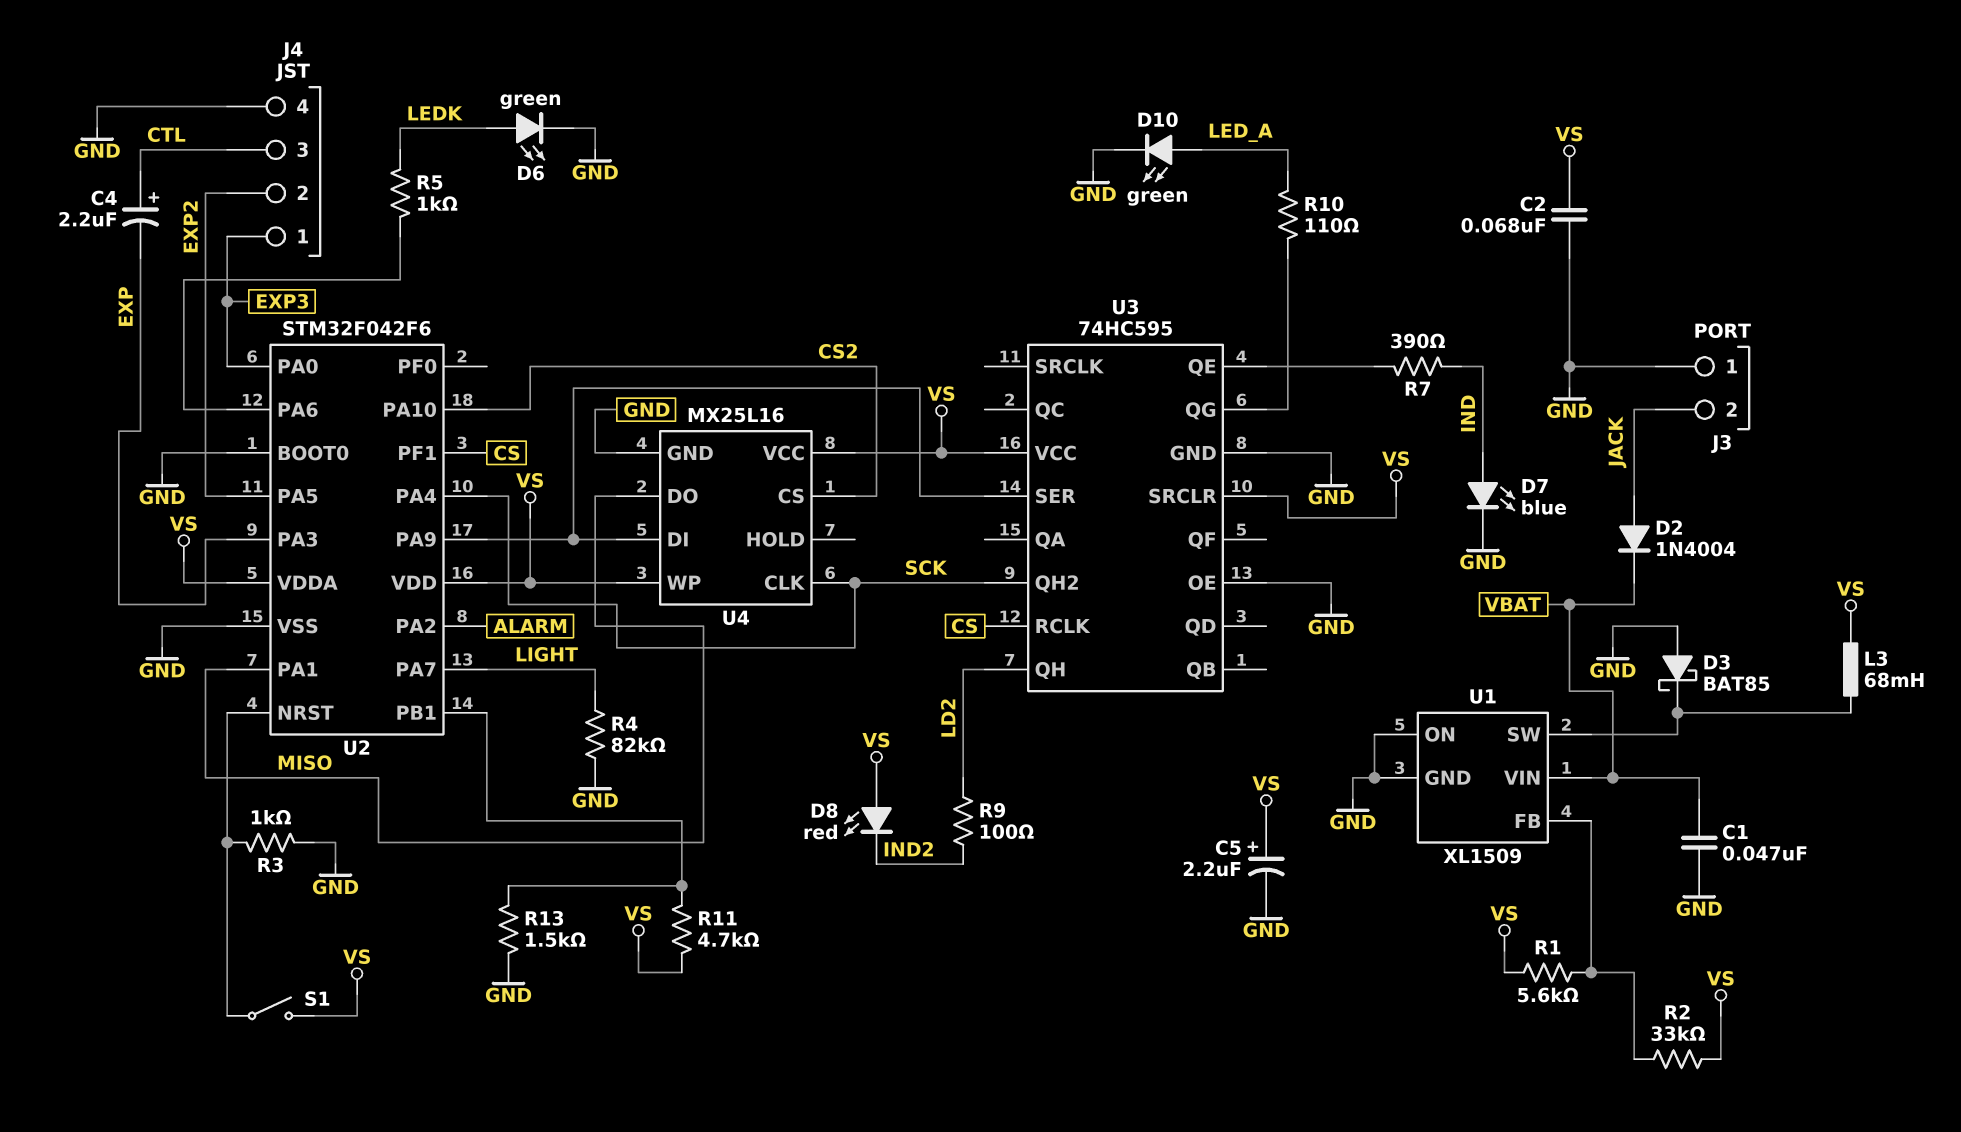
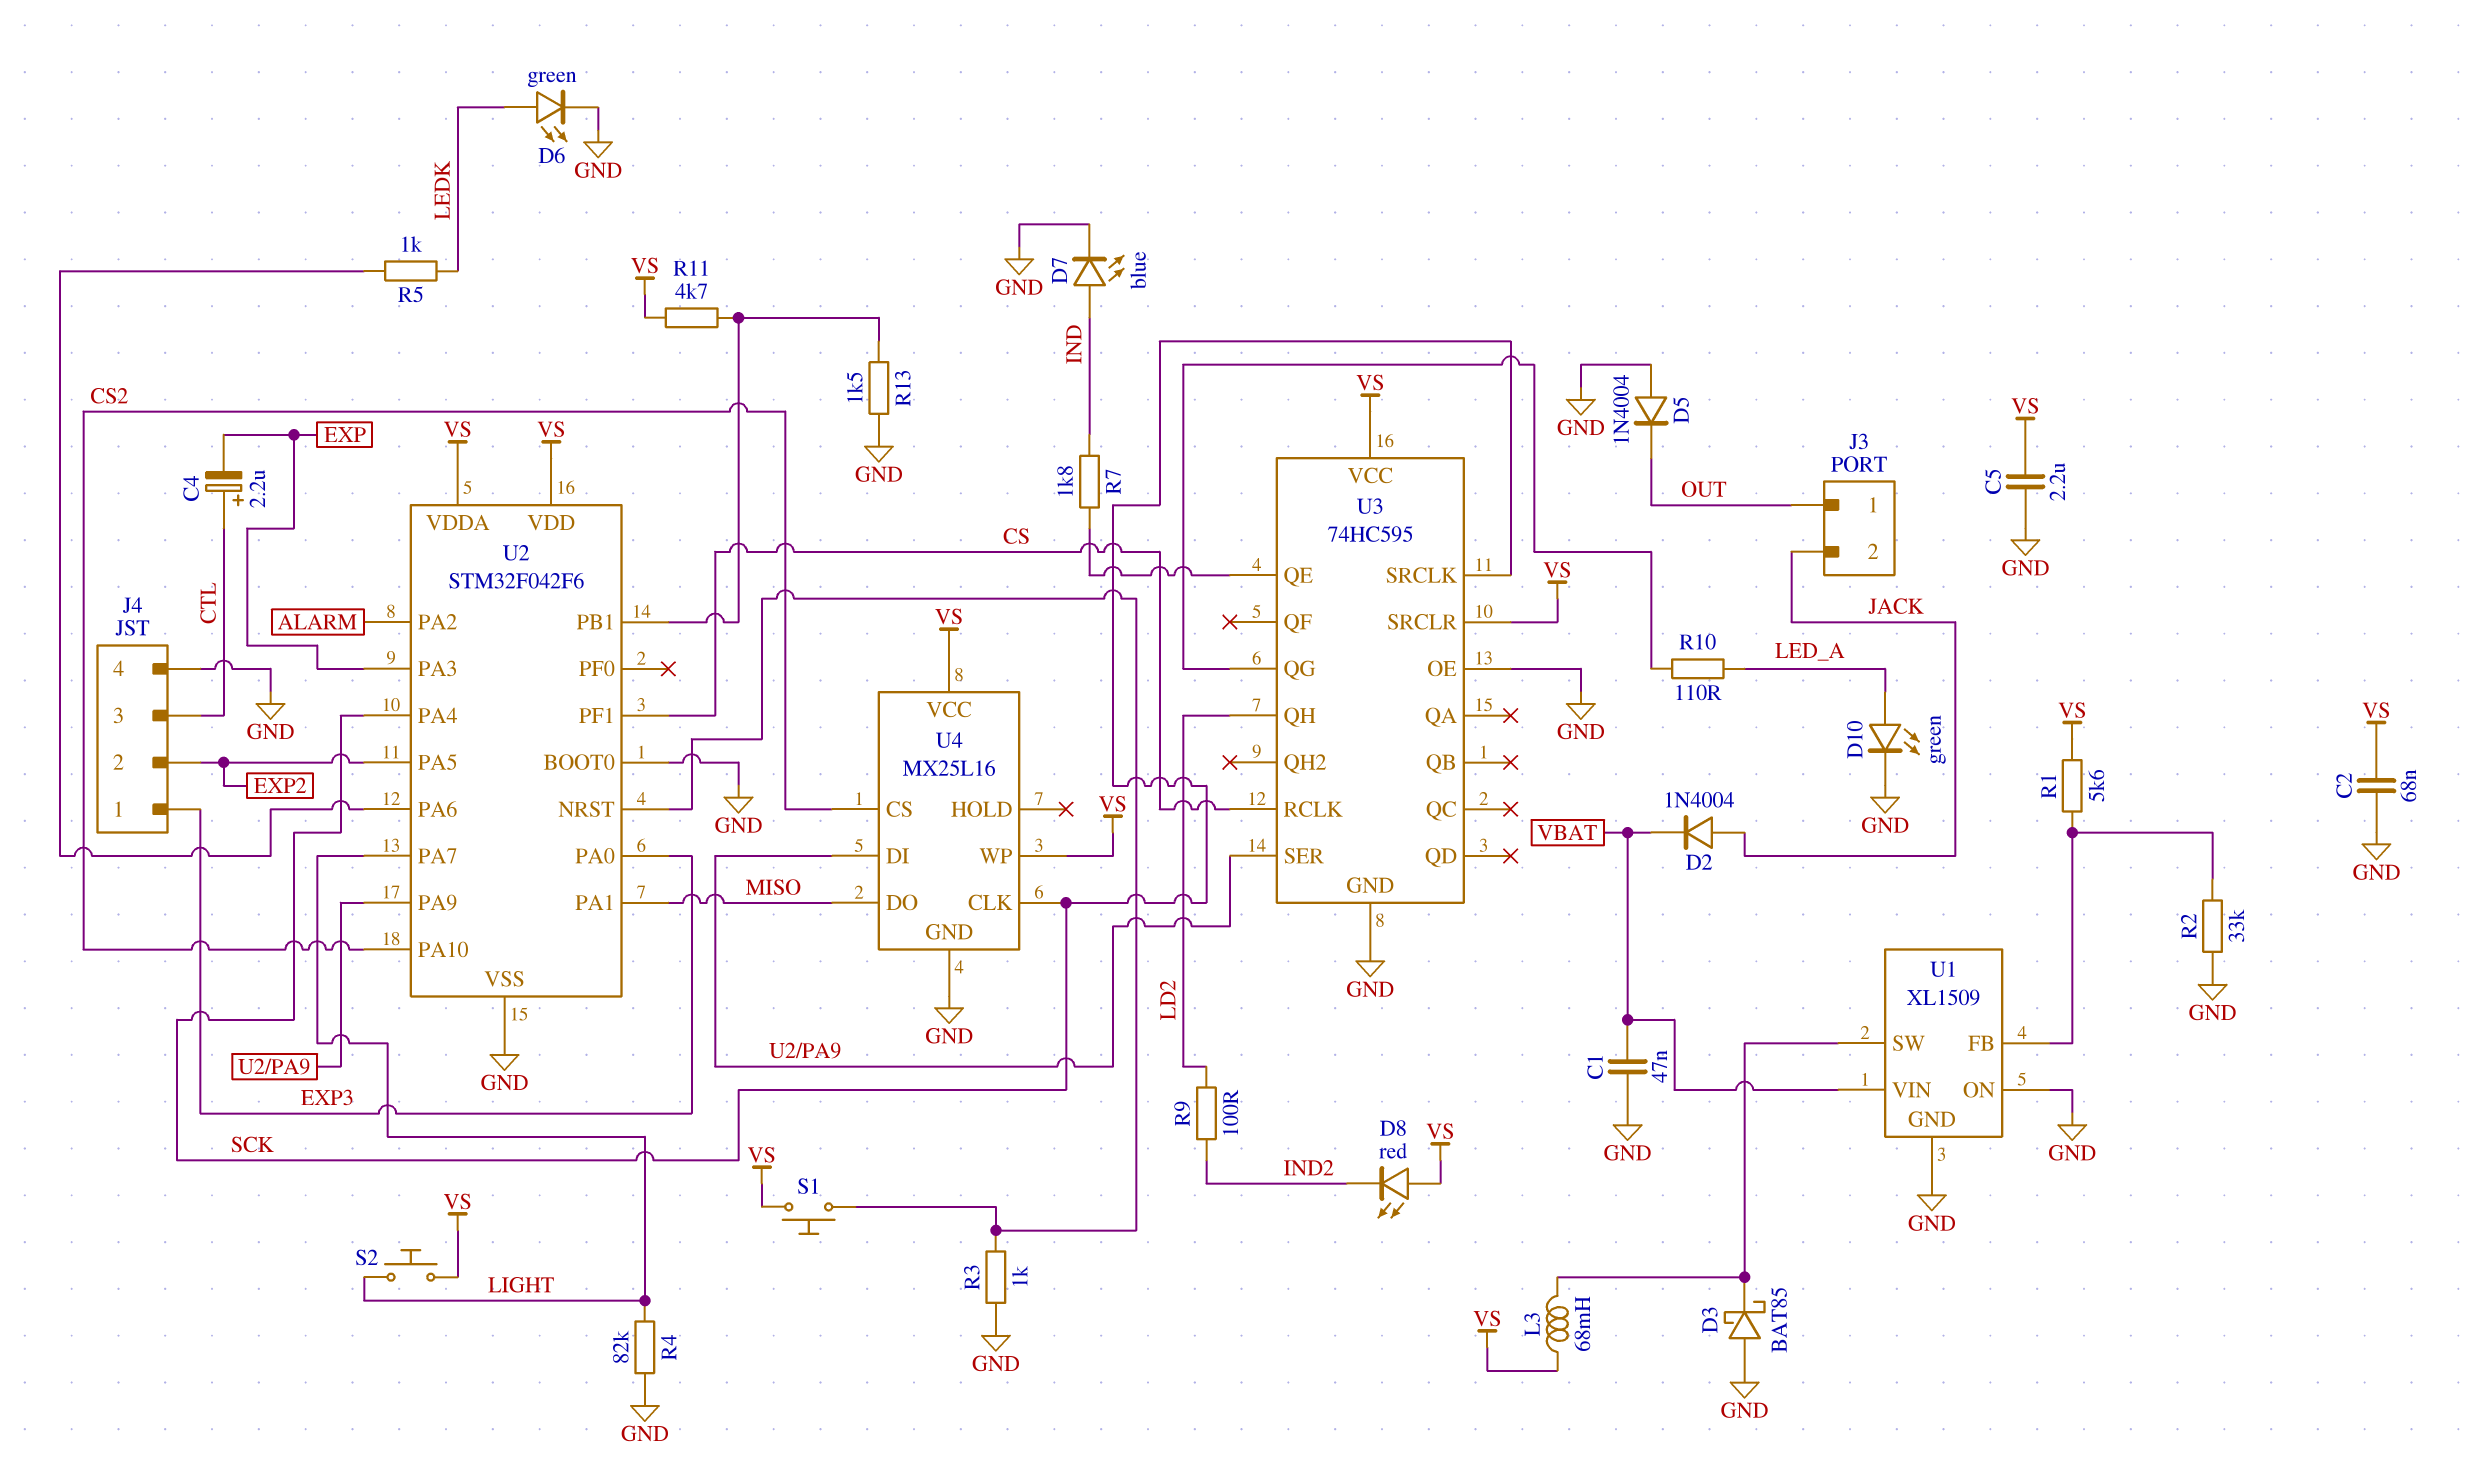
C5: 2.2uF (plus VS, minus GND) -> 2.2uF (GND, VS)
D5: none -> diode 1N4004 (A GND, K OUT)
J3 pin 1: GND -> OUT
R2: 33k (U1/FB, VS) -> 33k (GND, U1/FB)
R7: 390 (IND, U3/QE) -> 1.8k (IND, U3/QE)
S1: switch (U2/NRST, VS) -> button (U2/NRST, VS)
S2: none -> button (LIGHT, VS)
U3 pin QH2: SCK -> none
U3 pin SRCLK: none -> SCK

